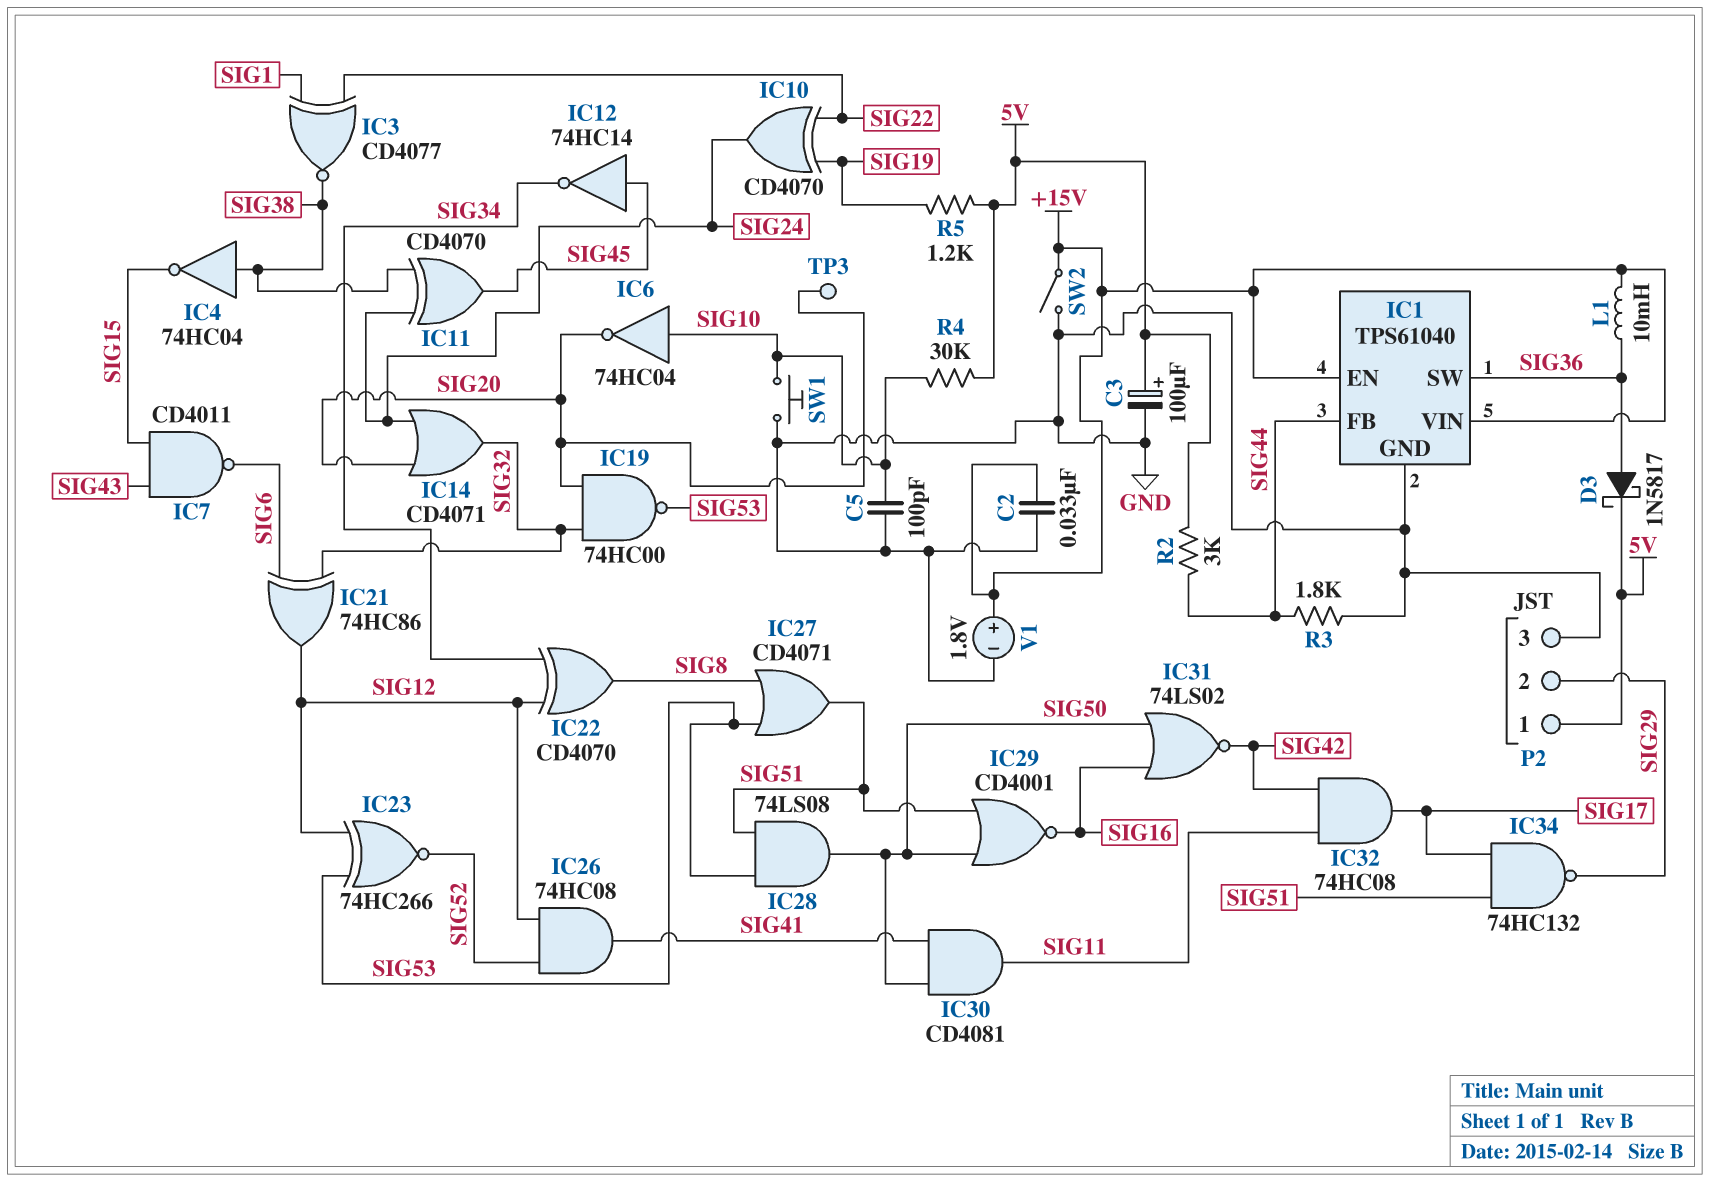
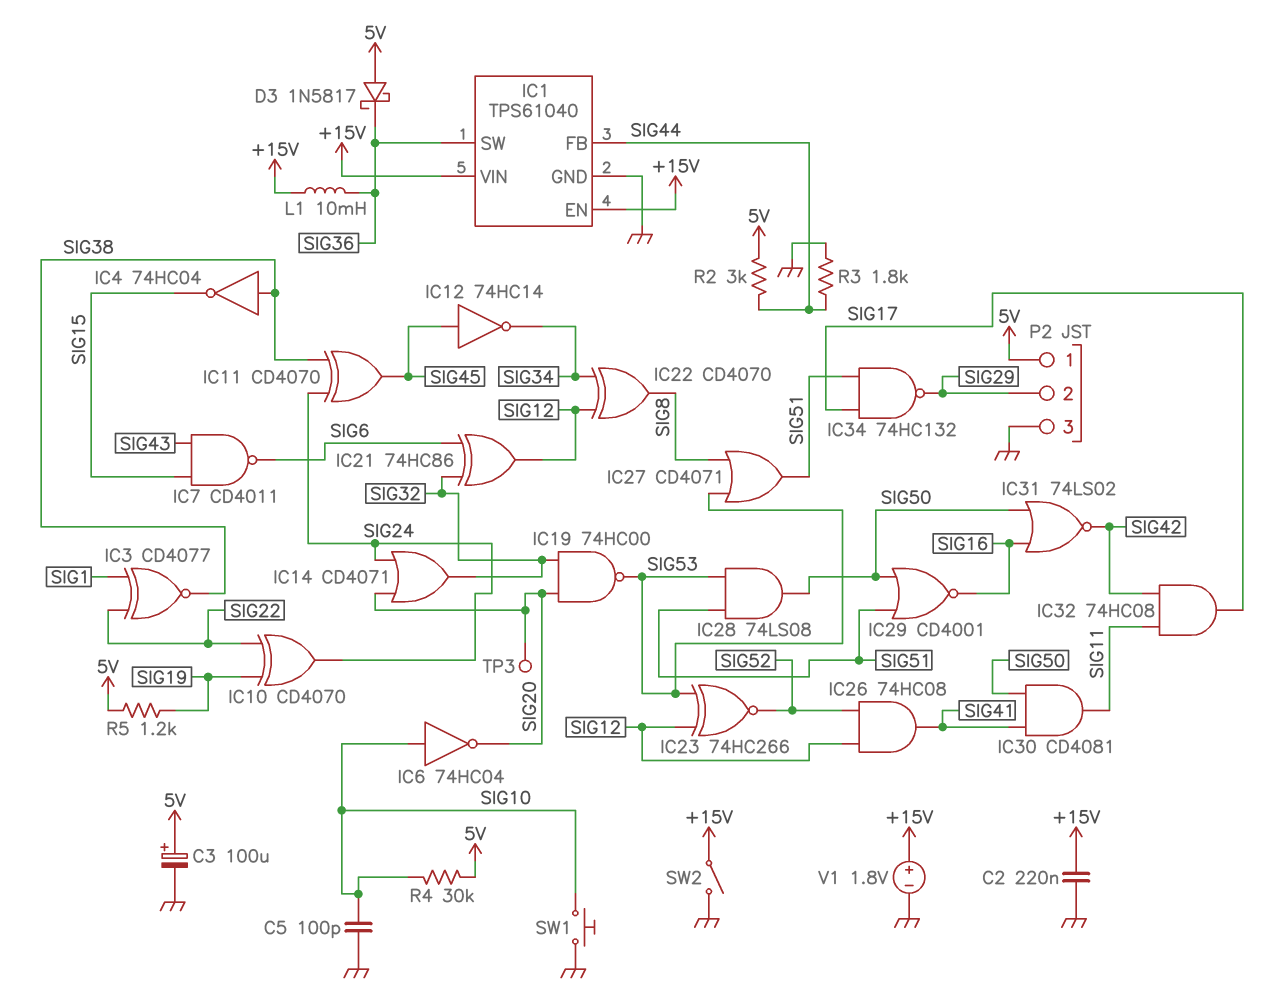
C2: 33nF (+15V, GND) -> 220nF (+15V, GND)
D3: schottky 1N5817 (A SIG36, K 5V) -> schottky 1N5817 (A 5V, K SIG36)

